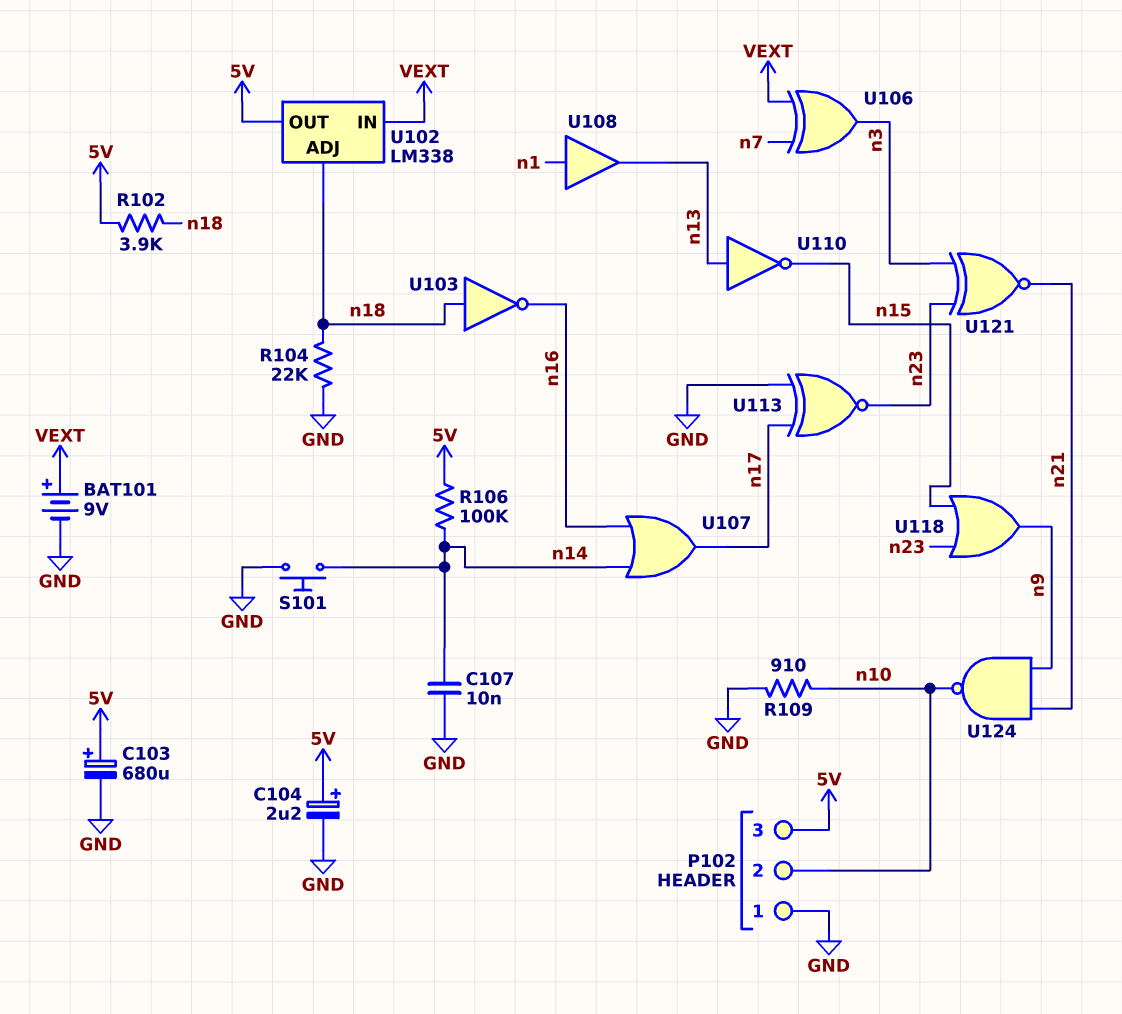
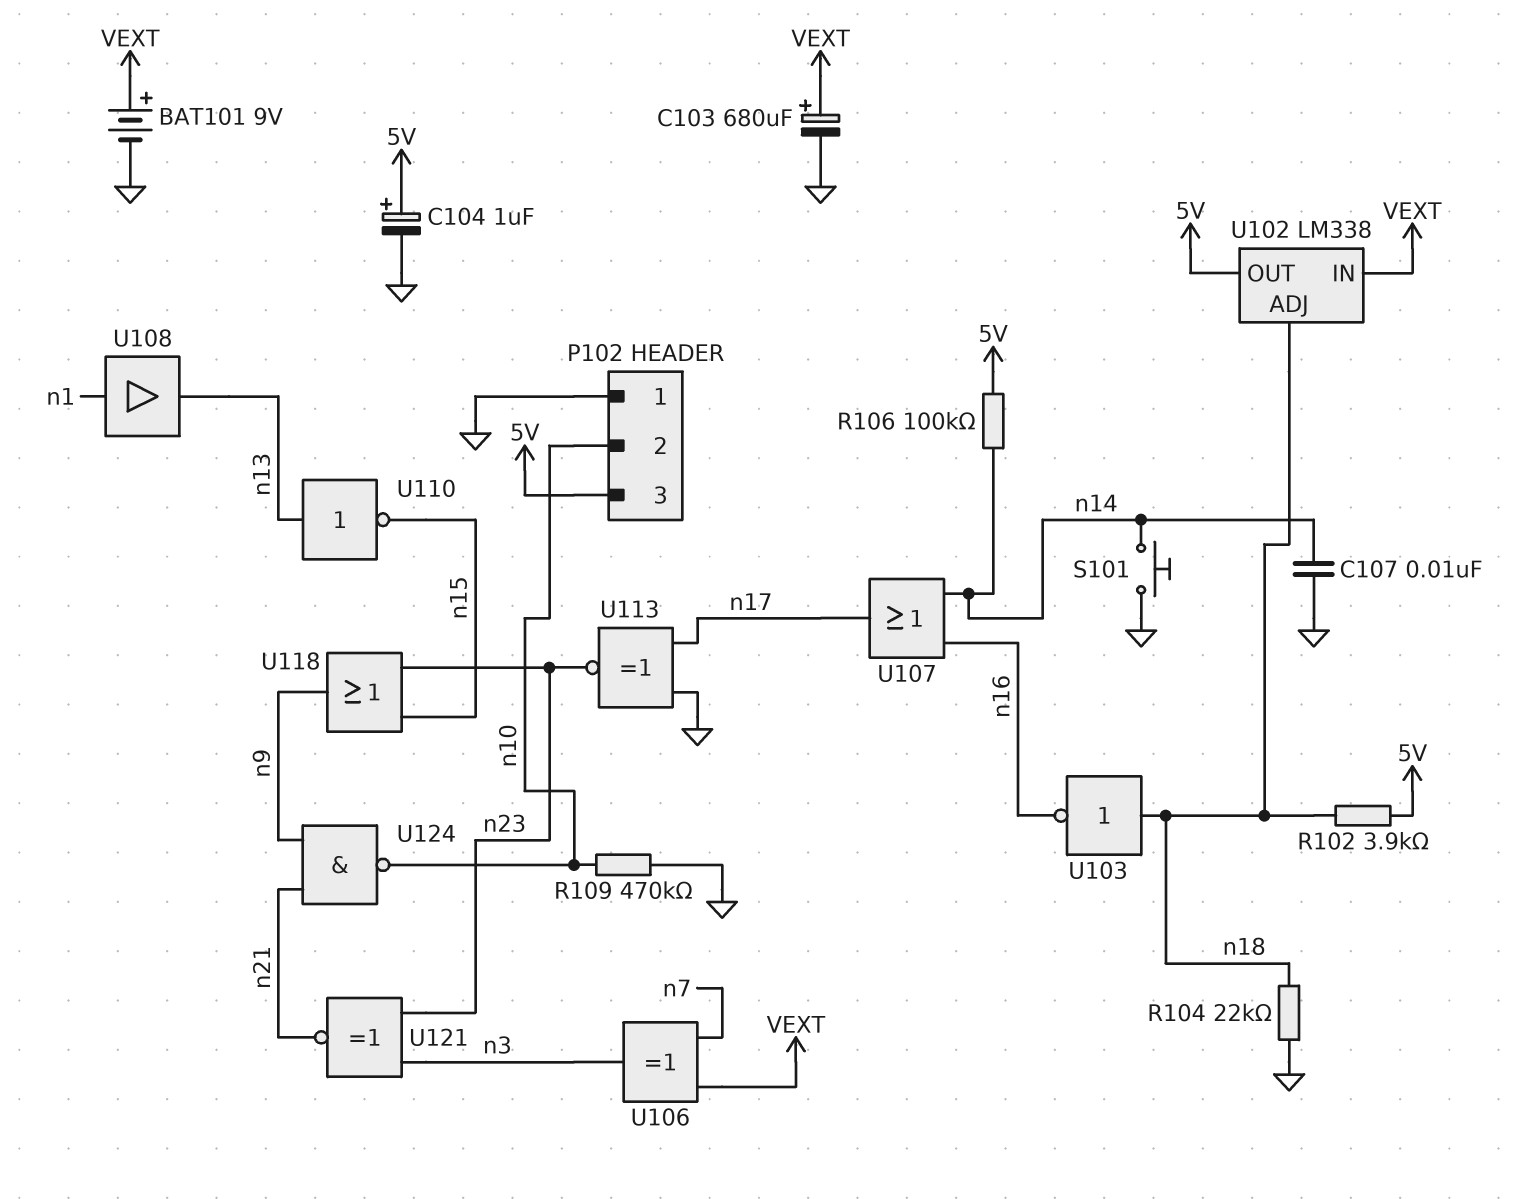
C103: 680uF (plus 5V, minus GND) -> 680uF (plus VEXT, minus GND)
C104: 2.2uF (plus 5V, minus GND) -> 1uF (plus 5V, minus GND)
R109: 910 (GND, n10) -> 470k (GND, n10)

